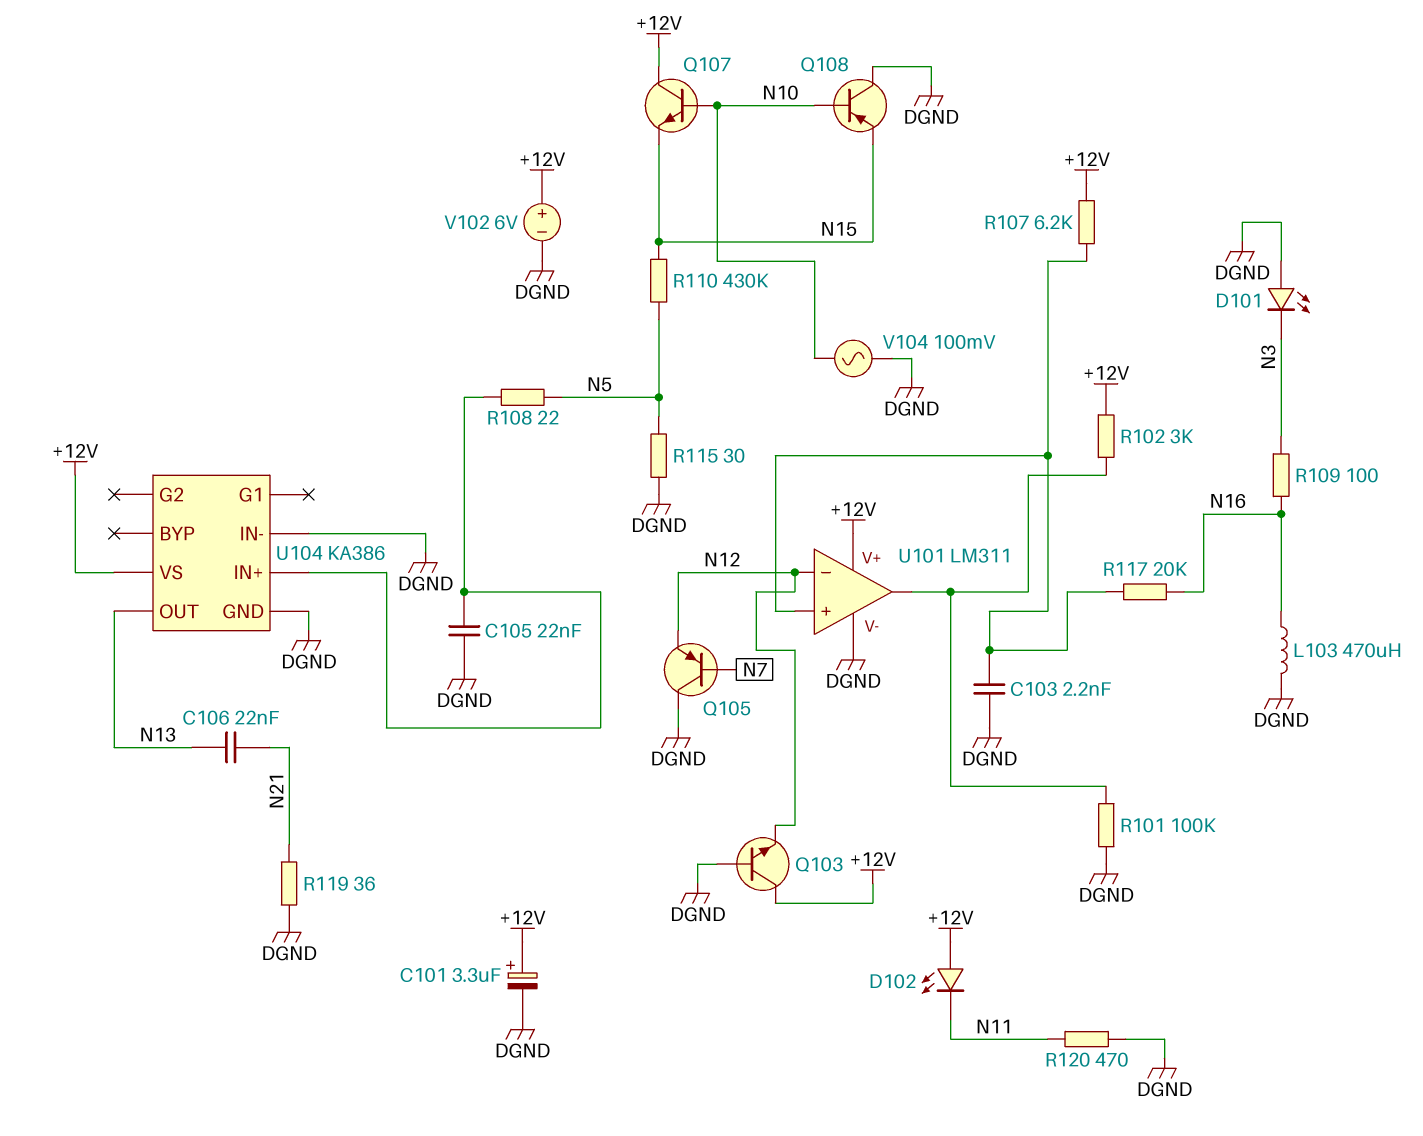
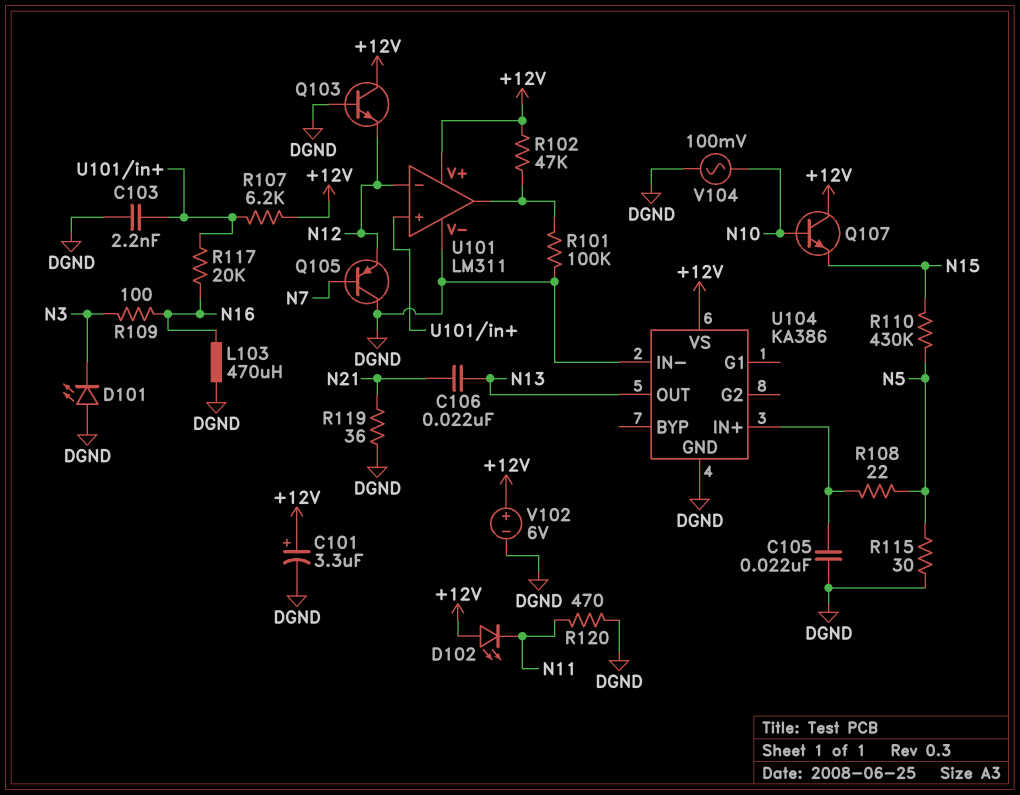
Q108: PNP (B N10, C DGND, E N15) -> none
R102: 3k (+12V, U101/out) -> 47k (+12V, U101/out)

